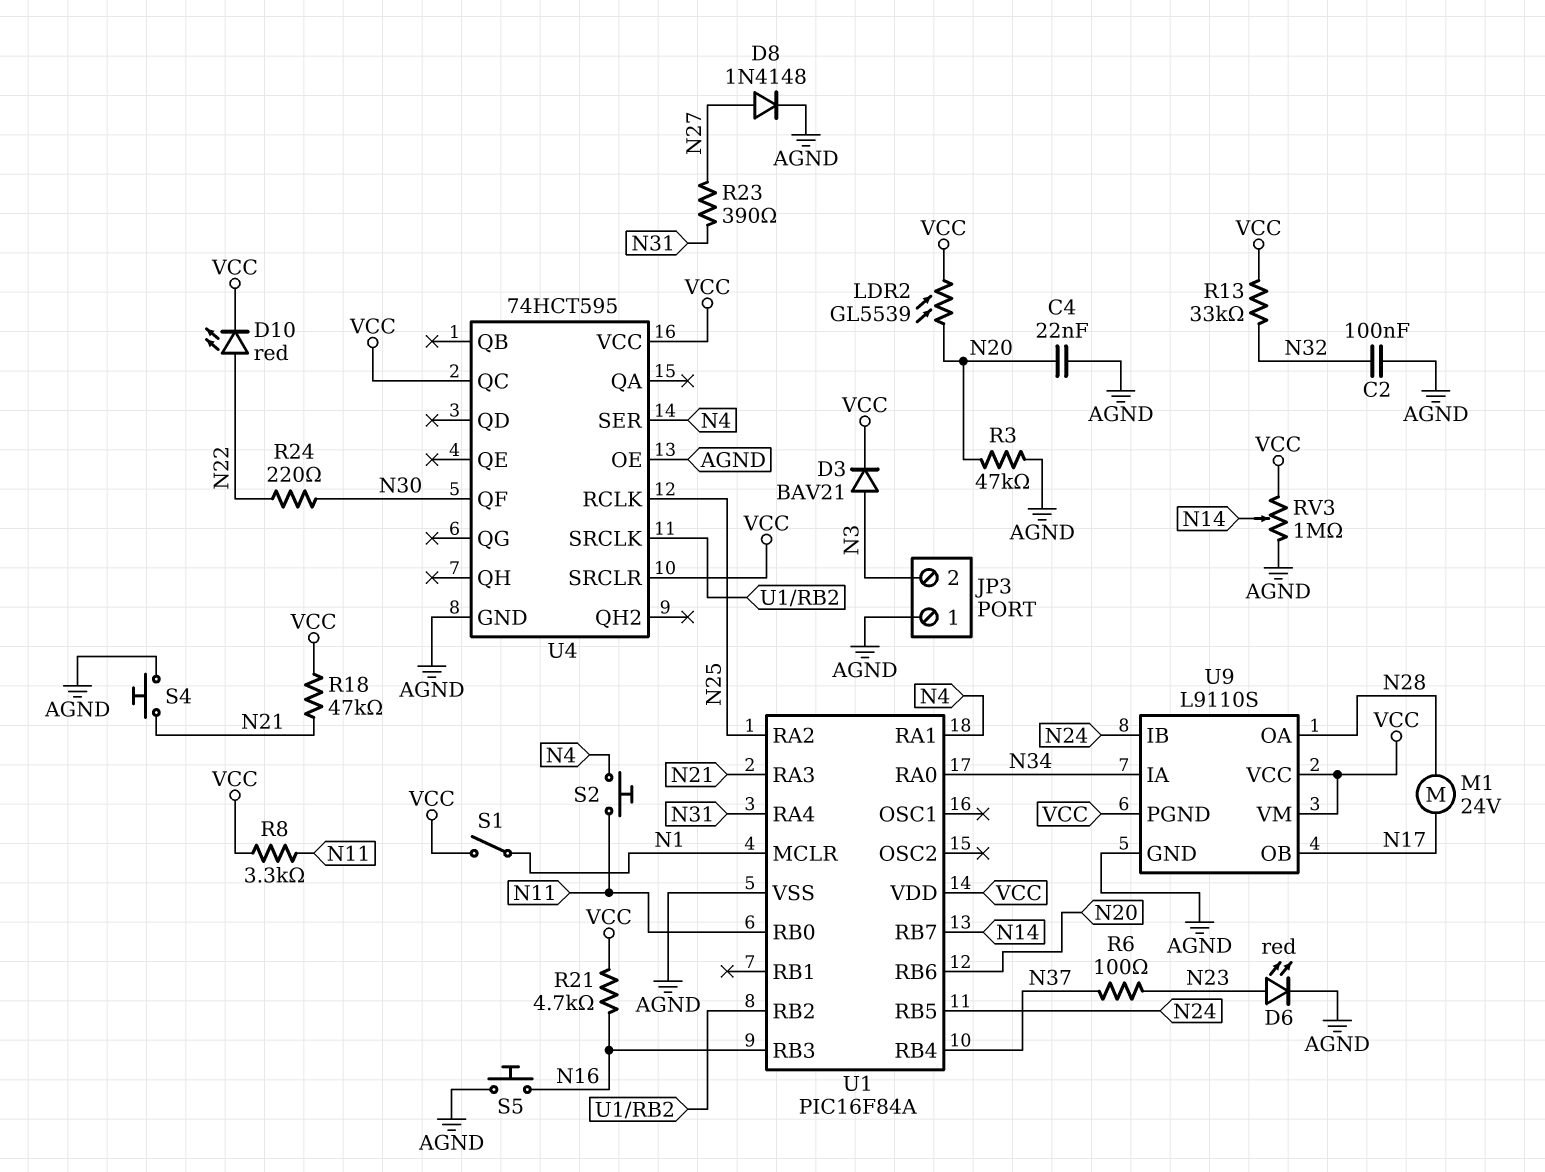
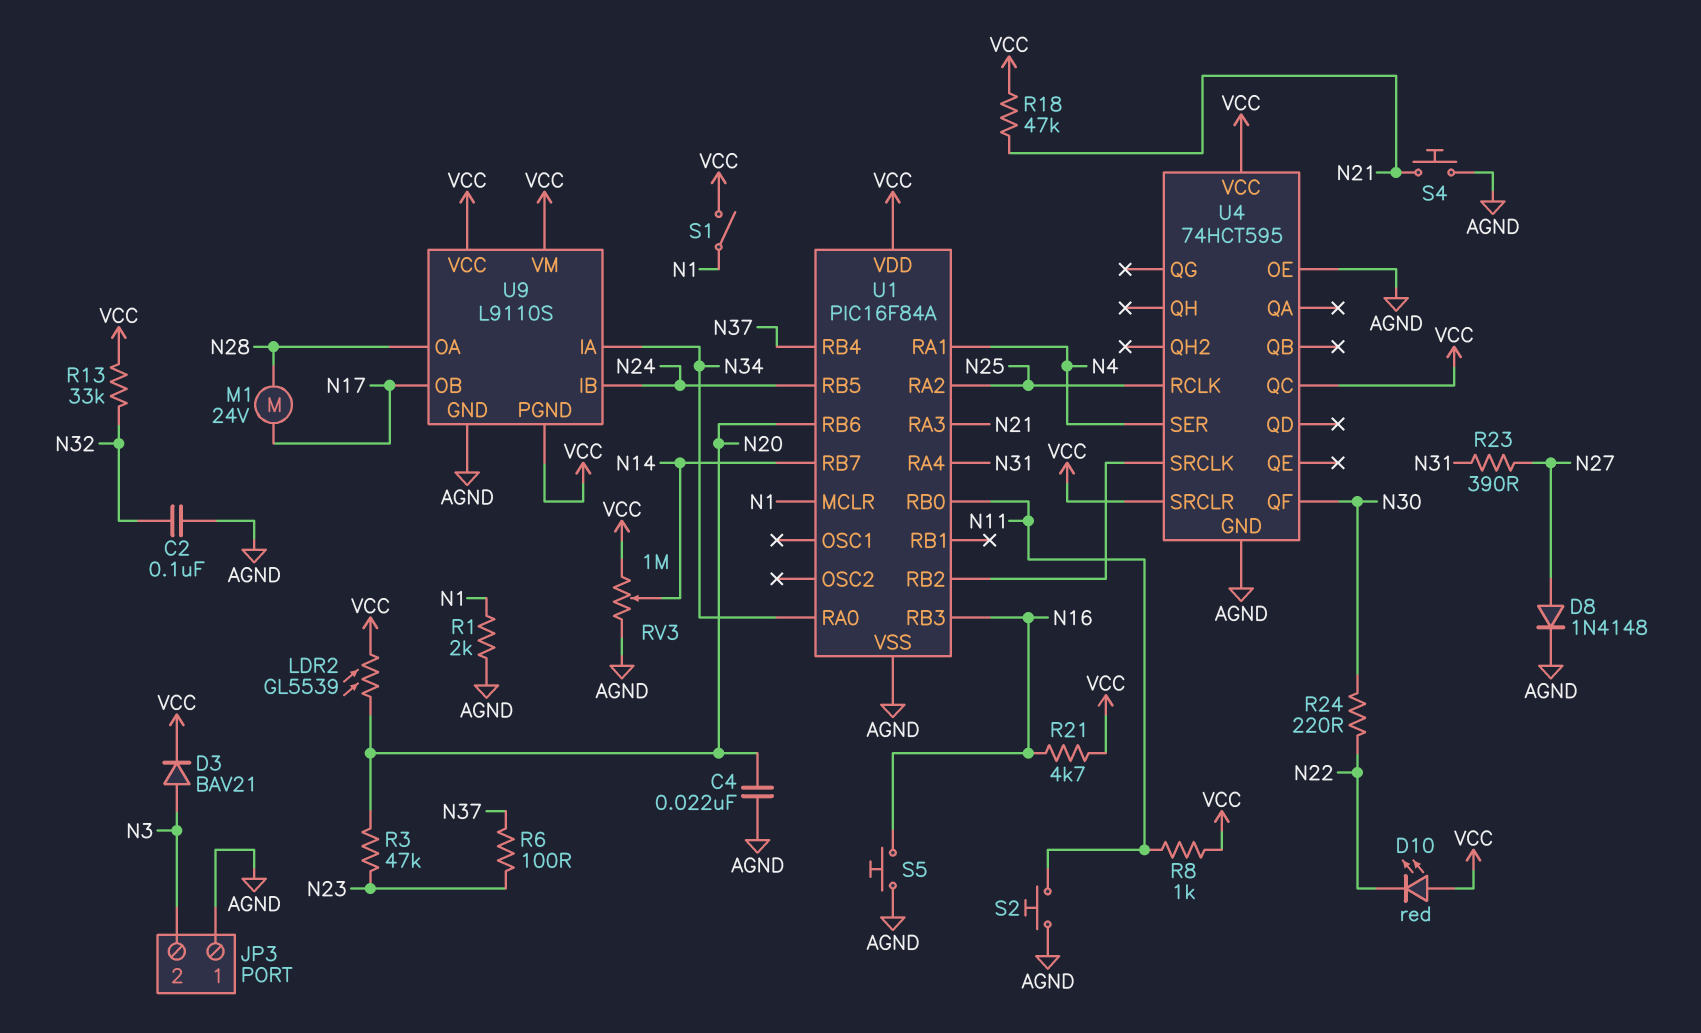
D6: LED red (A N23, K AGND) -> none
D10: LED red (A N22, K VCC) -> LED red (A VCC, K N22)
R1: none -> 2k (AGND, N1)
R3: 47k (AGND, N20) -> 47k (N20, N23)
R8: 3.3k (N11, VCC) -> 1k (N11, VCC)
S2: button (N4, N11) -> button (AGND, N11)

